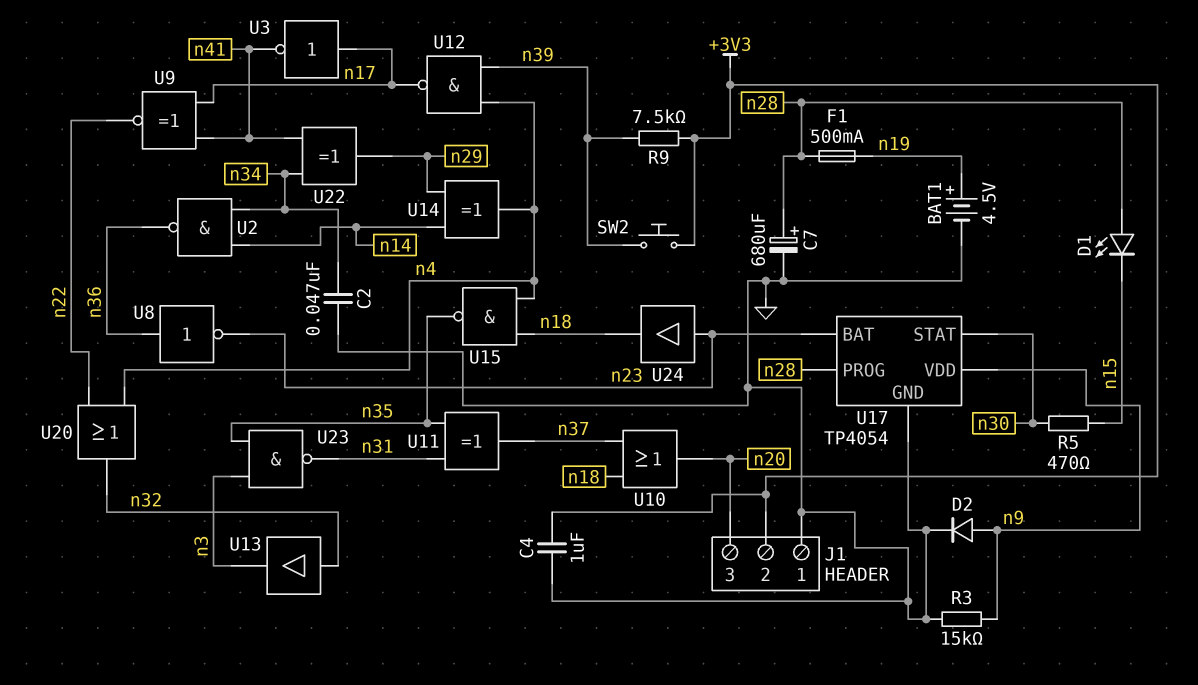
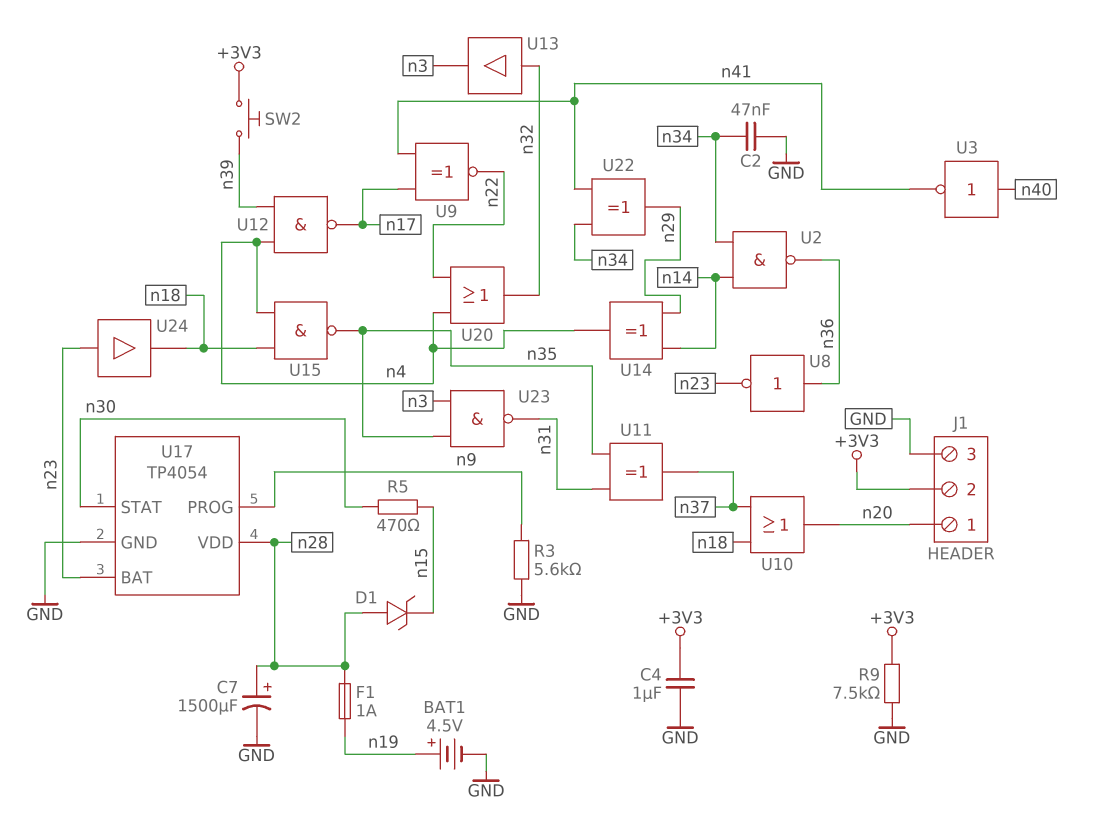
C7: 680uF (plus n28, minus GND) -> 1500uF (plus n28, minus GND)
D1: LED (A n28, K n15) -> zener (A n28, K n15)
D2: diode (A n9, K GND) -> none
F1: 500mA (n19, n28) -> 1A (n19, n28)
J1 pin 1: GND -> n20
J1 pin 3: n20 -> GND
R3: 15k (GND, n9) -> 5.6k (GND, n9)
R9: 7.5k (+3V3, n39) -> 7.5k (+3V3, GND)
U3: NOT (in n17, out n41) -> NOT (in n40, out n41)
U17 pin PROG: n28 -> n9
U17 pin VDD: n9 -> n28

